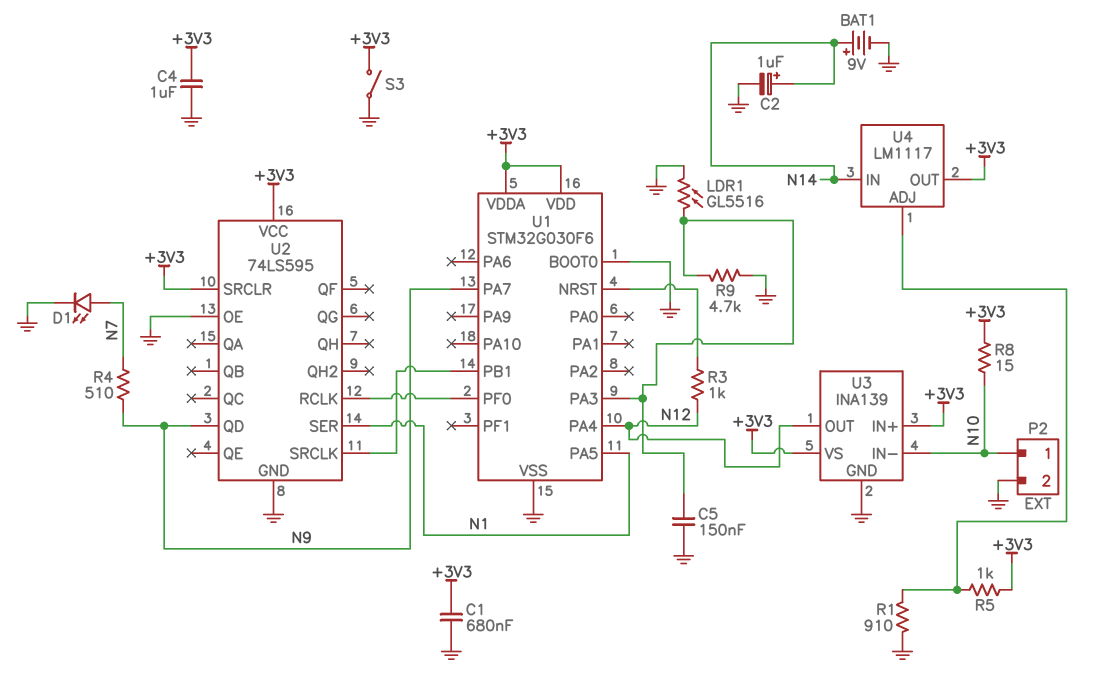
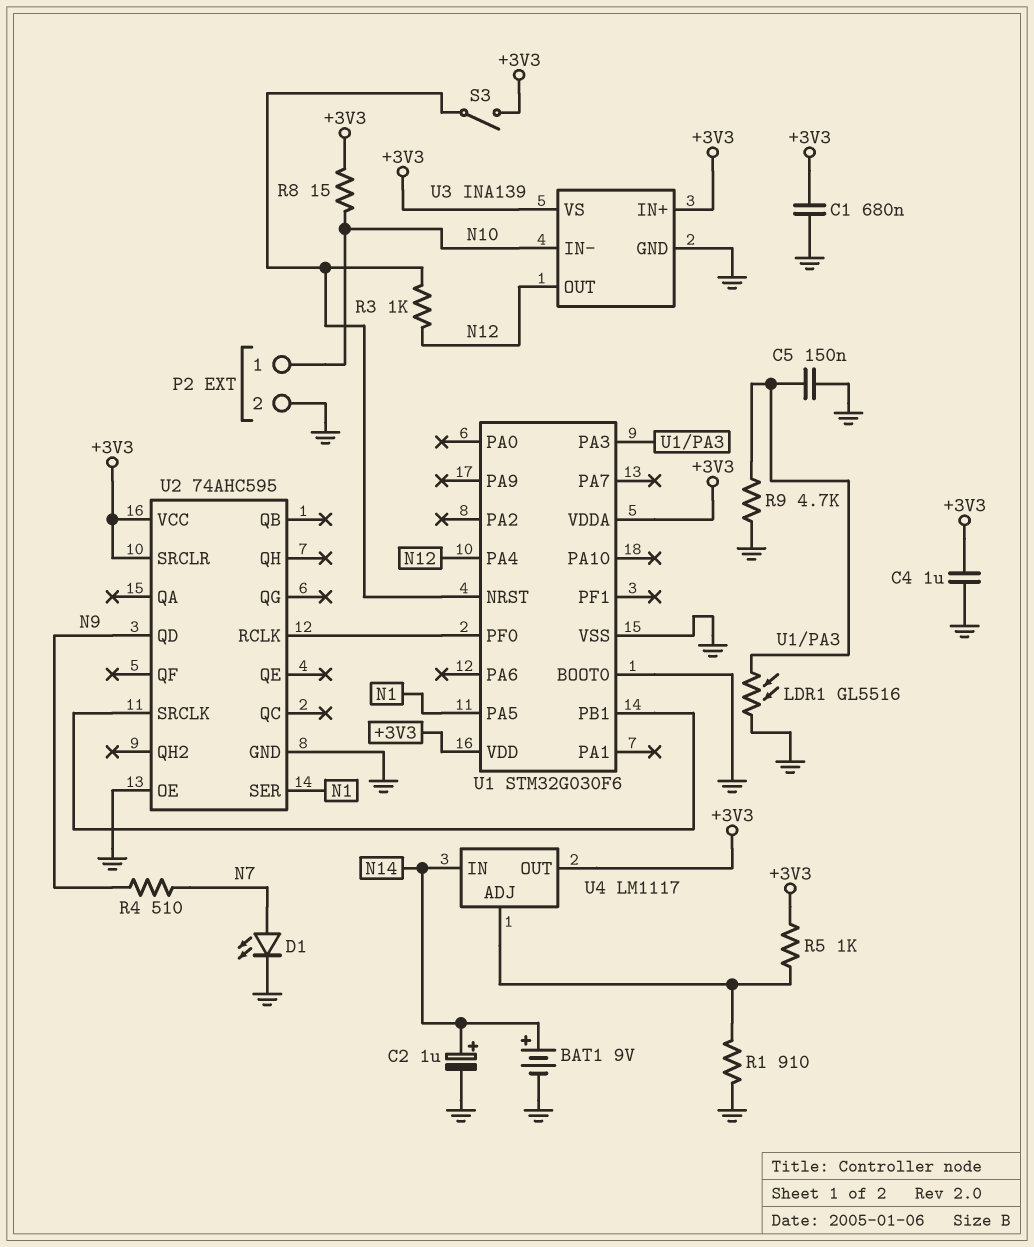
S3: switch (+3V3, GND) -> switch (+3V3, U1/NRST)
U1 pin PA7: N9 -> none
U2: 74LS595 -> 74AHC595

